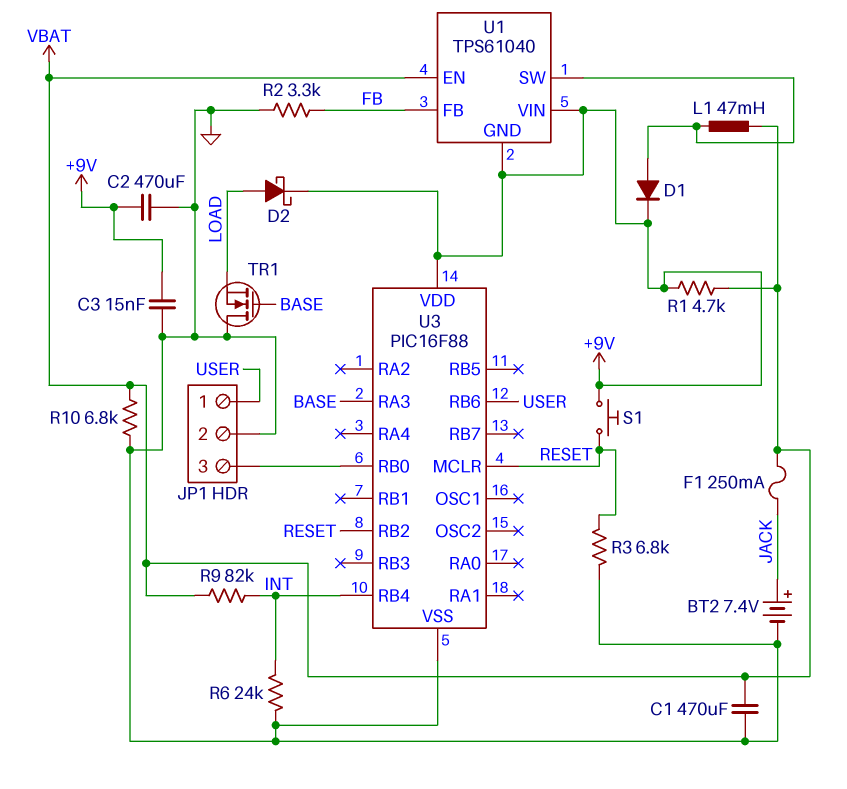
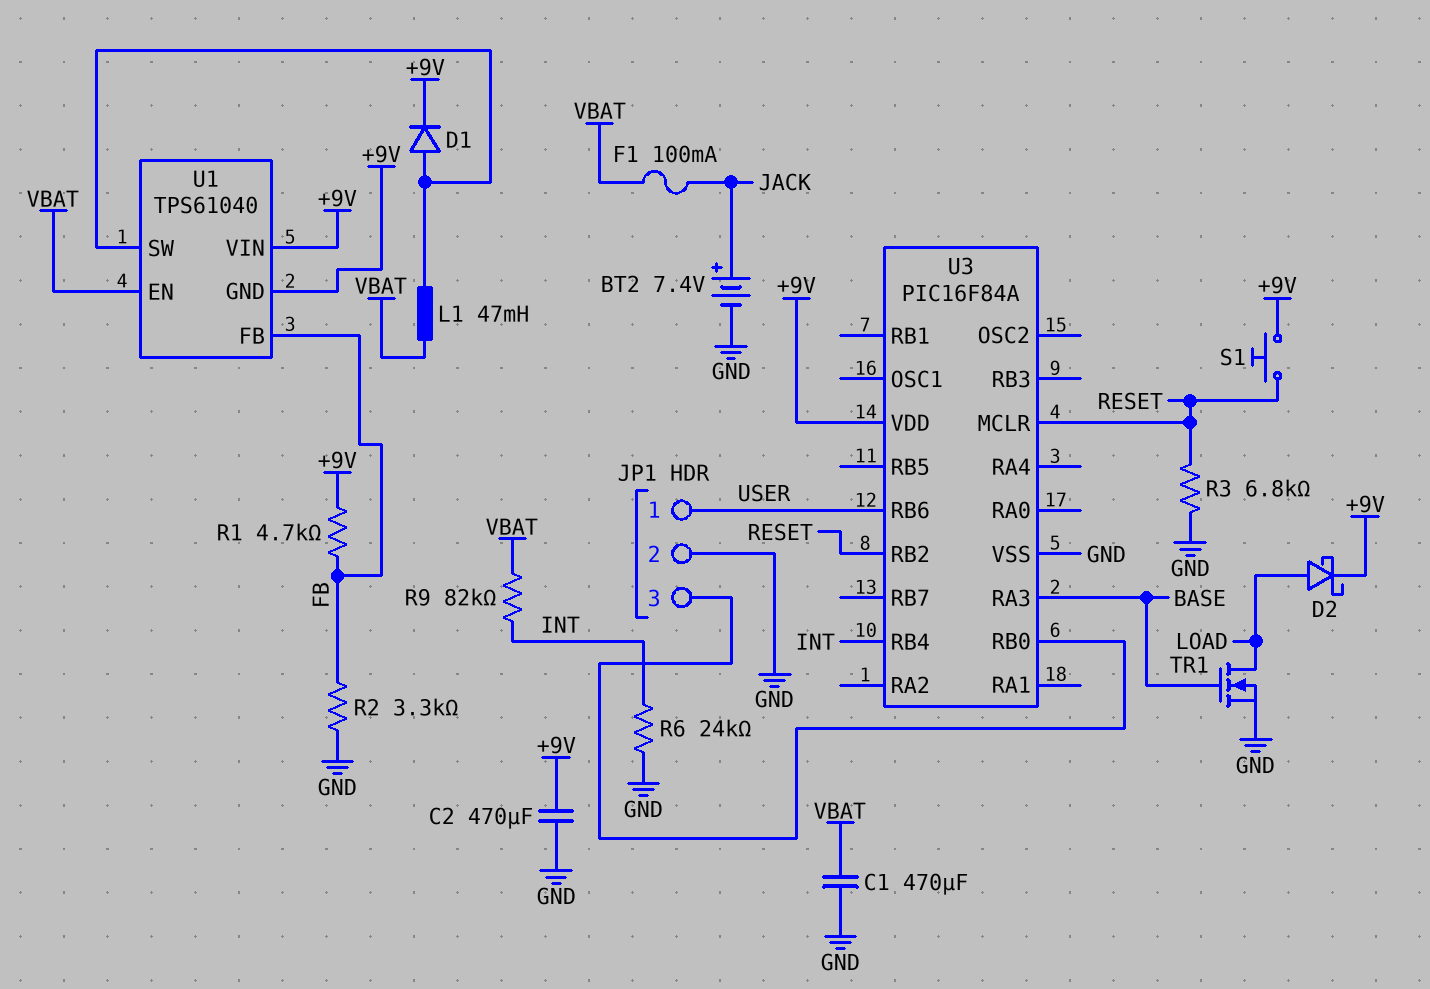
C3: 15nF (+9V, GND) -> none
F1: 250mA (JACK, VBAT) -> 100mA (JACK, VBAT)
R1: 4.7k (+9V, VBAT) -> 4.7k (+9V, FB)
R10: 6.8k (GND, VBAT) -> none
TR1: NMOS (G BASE, D GND, S LOAD) -> NMOS (G BASE, D LOAD, S GND)
U3: PIC16F88 -> PIC16F84A

